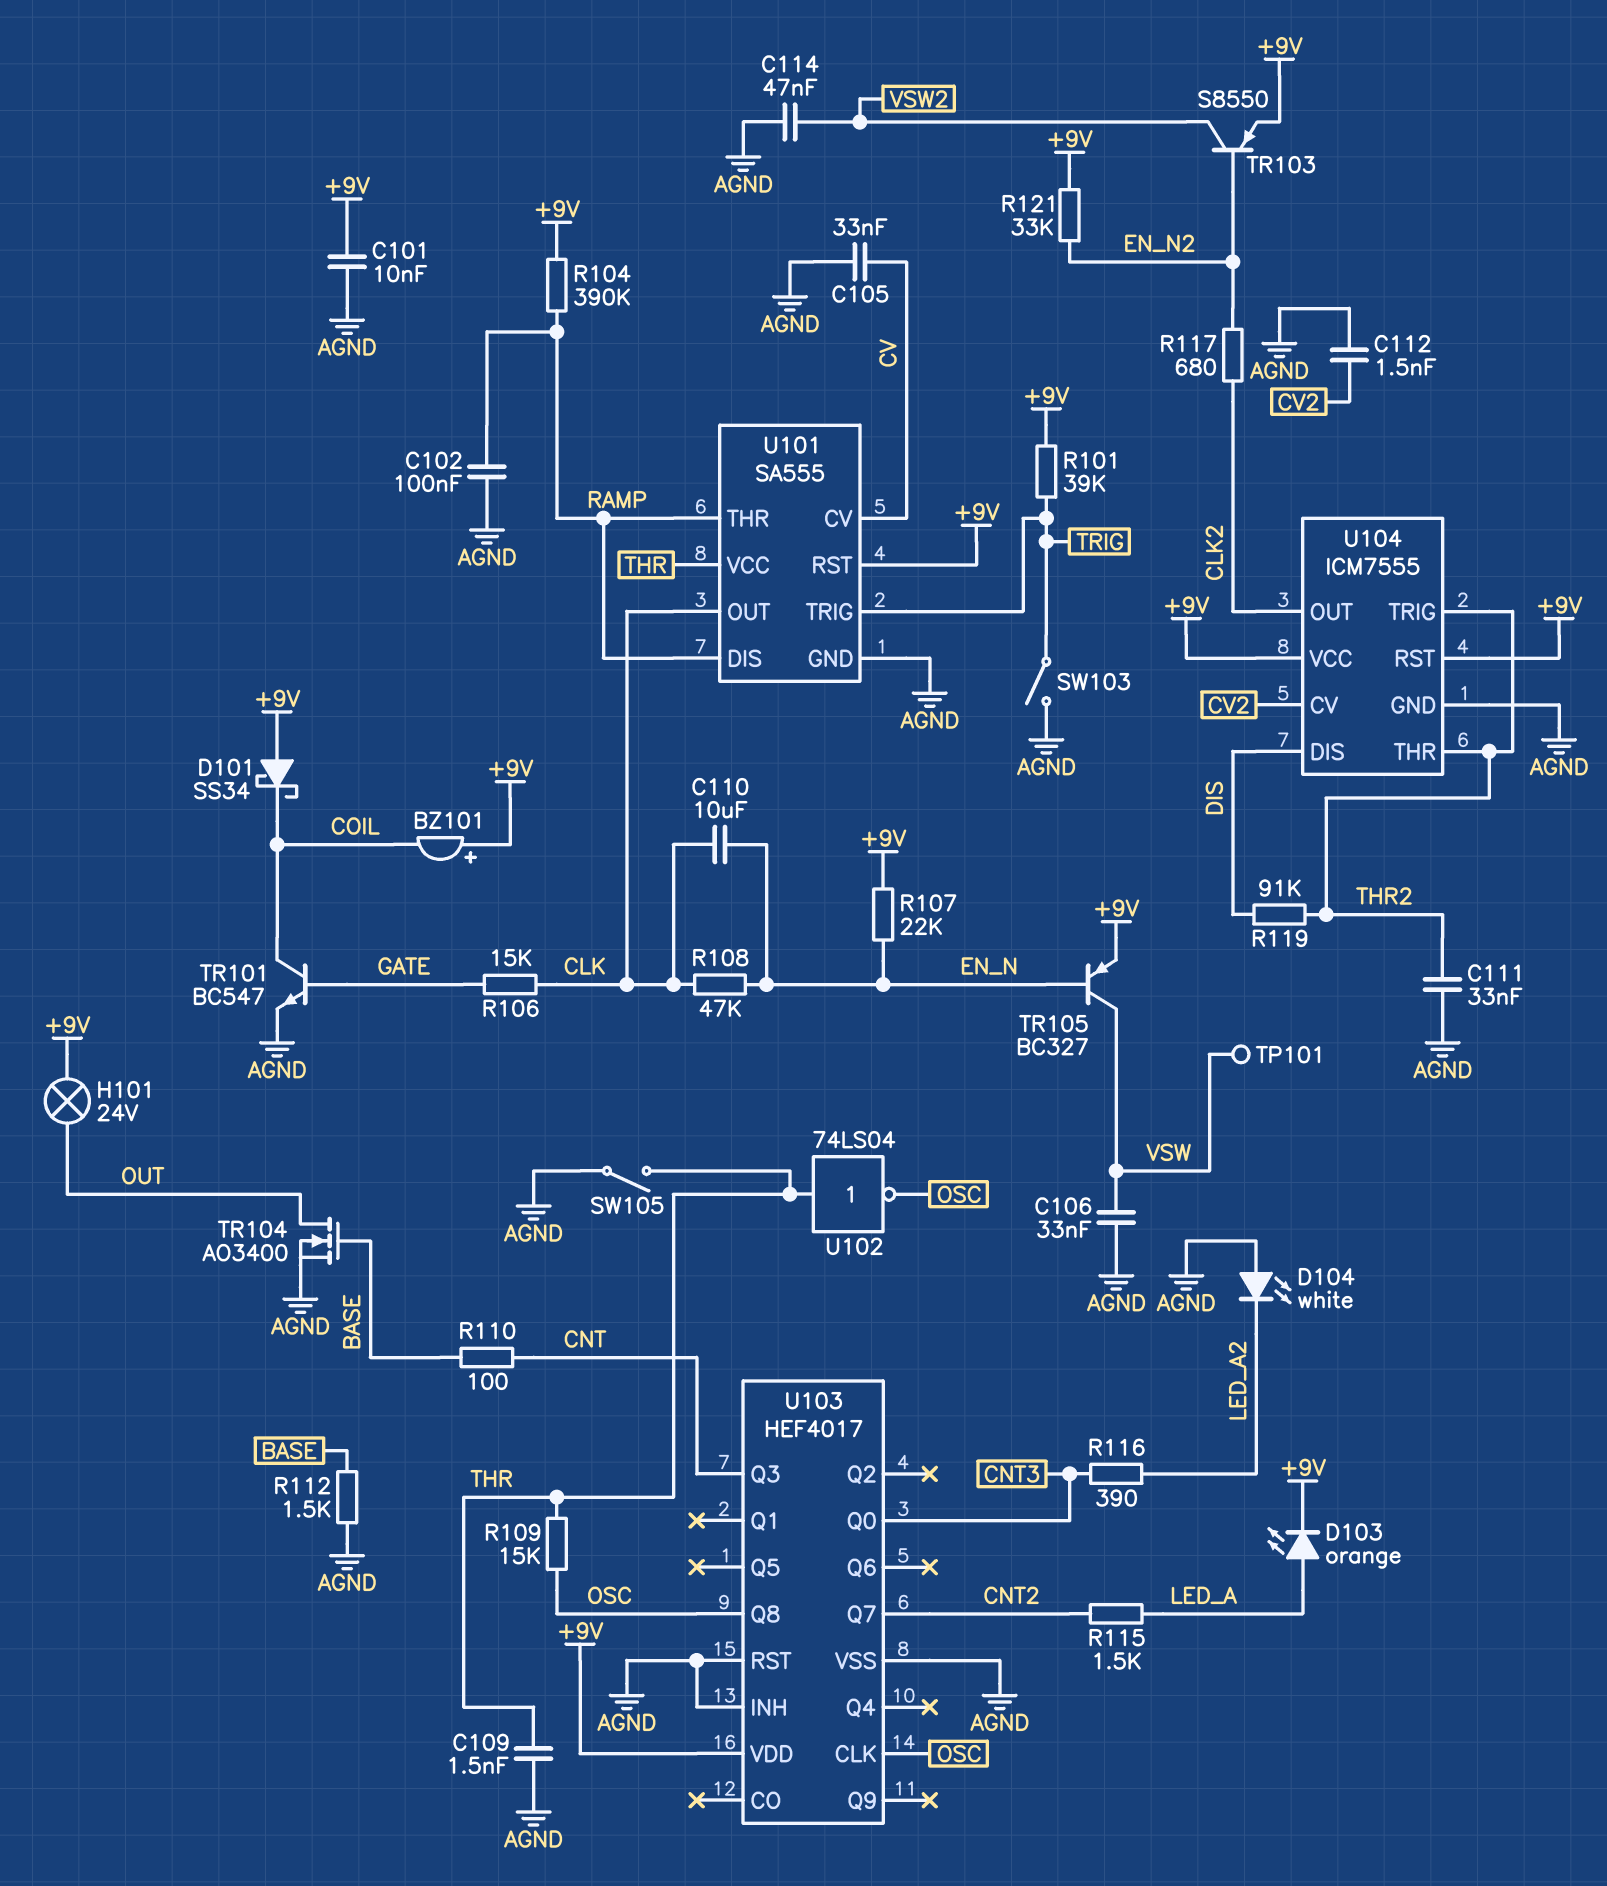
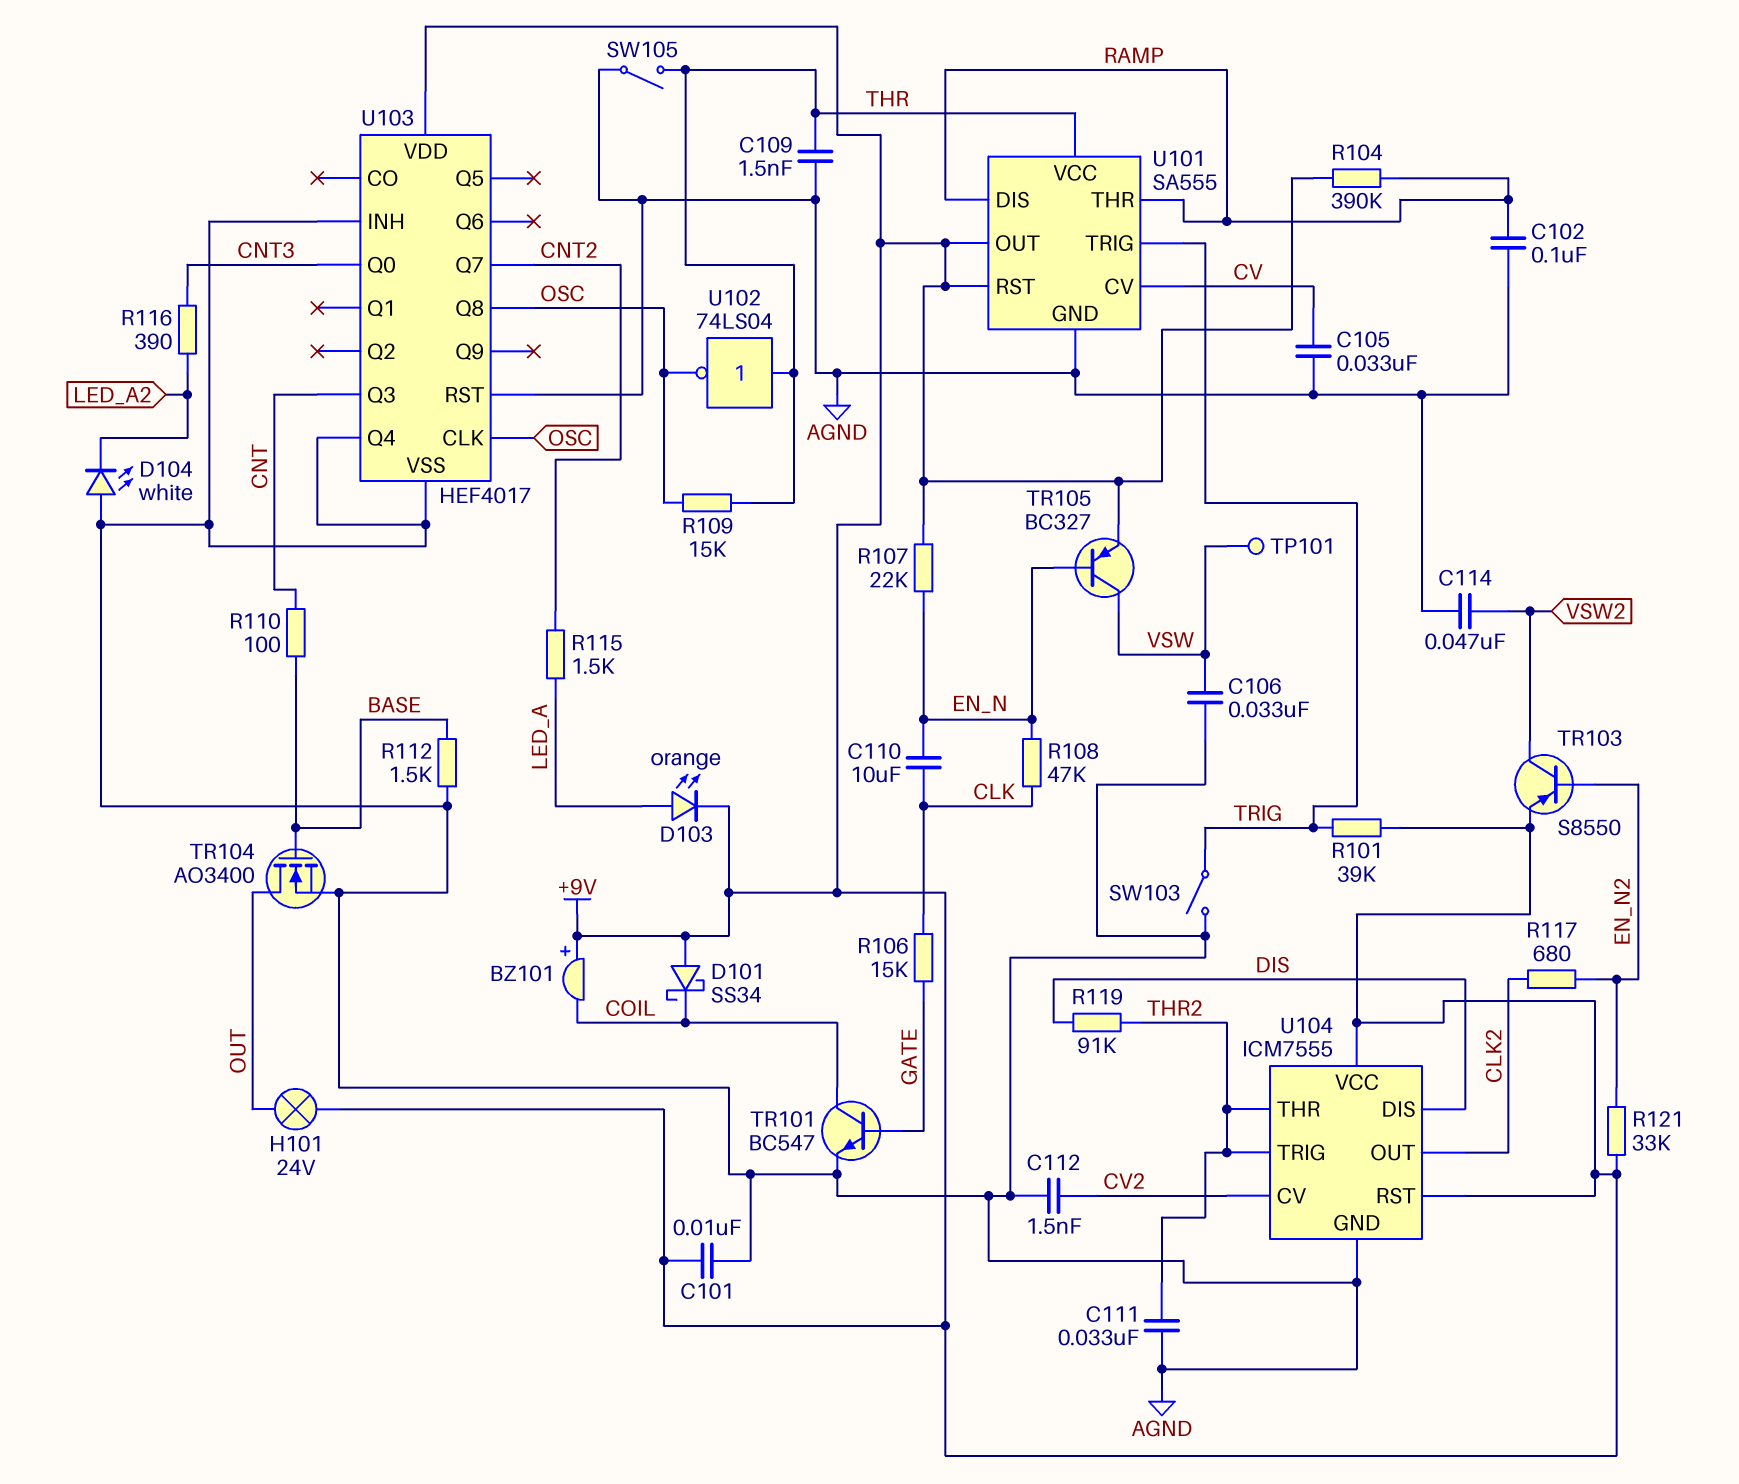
U101 pin OUT: CLK -> +9V
U103 pin Q4: none -> AGND

